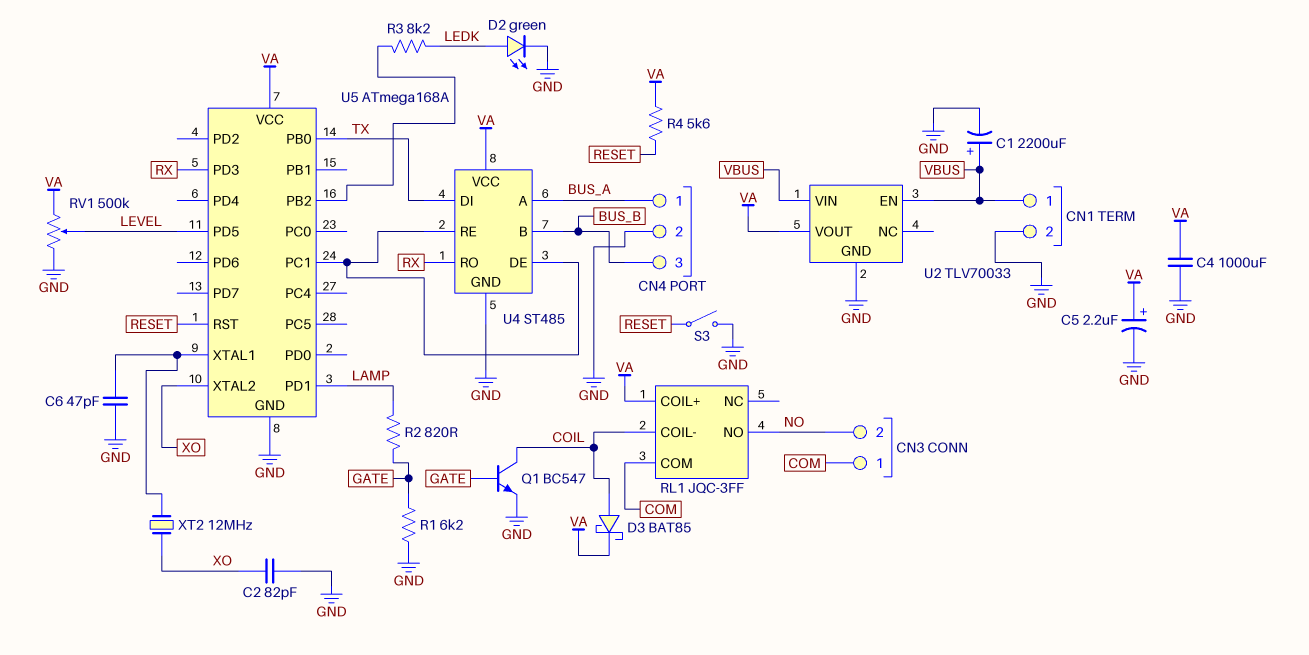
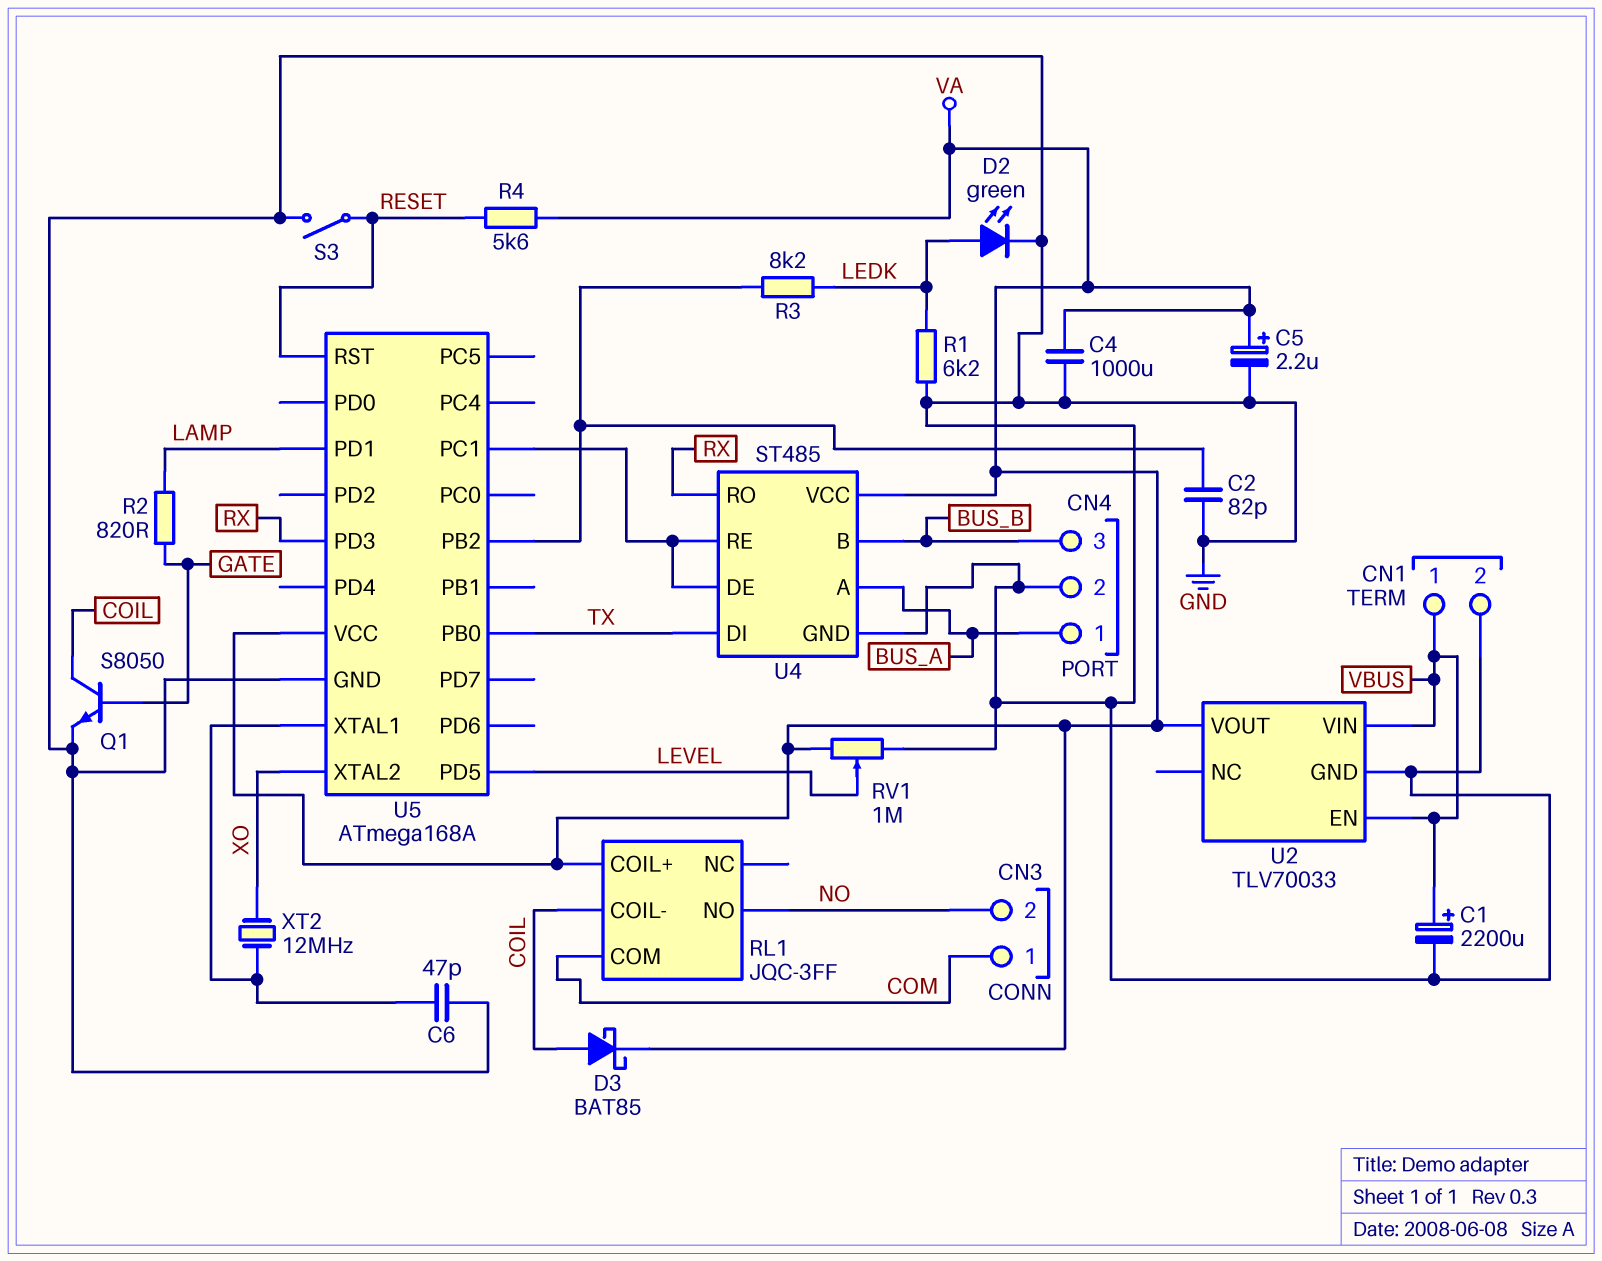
C2: 82pF (GND, XO) -> 82pF (GND, U5/PB2)
Q1: NPN BC547 (B GATE, C COIL, E GND) -> NPN S8050 (B GATE, C COIL, E GND)
R1: 6.2k (GATE, GND) -> 6.2k (GND, LEDK)
RV1: 500k (GND, VA, wiper LEVEL) -> 1M (GND, VA, wiper LEVEL)

